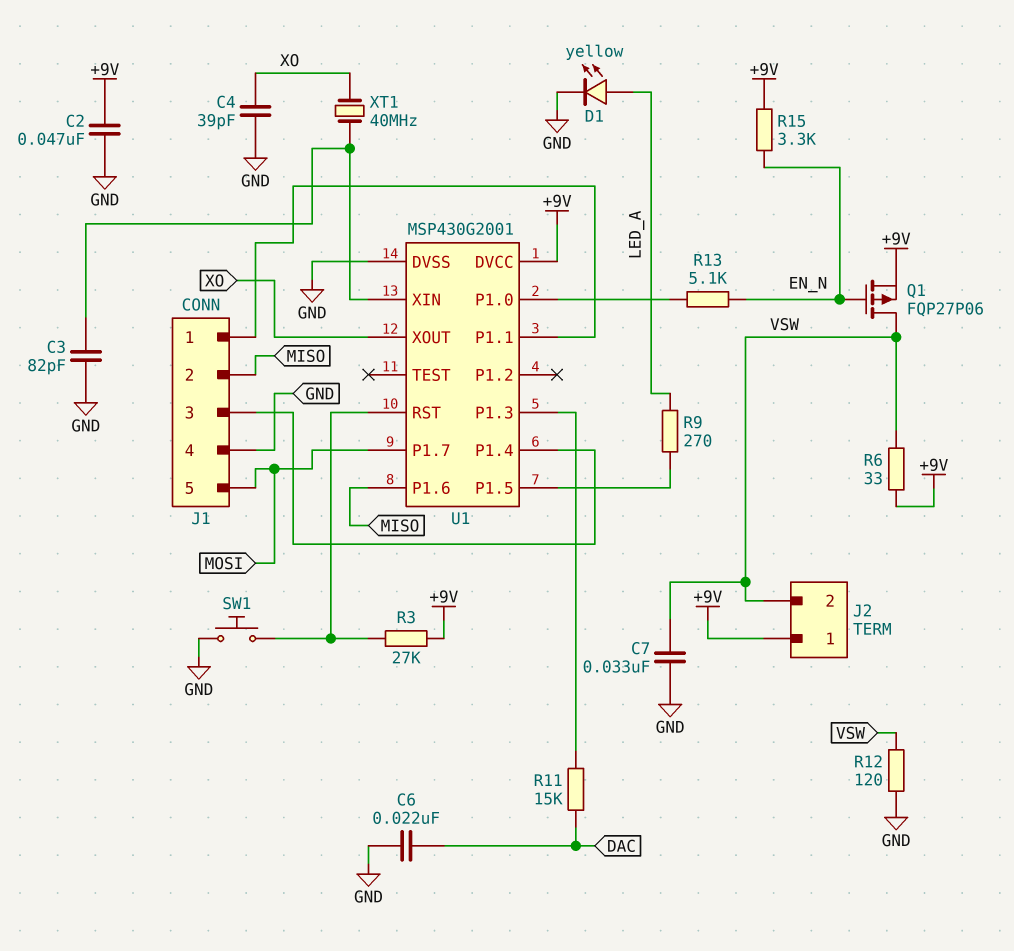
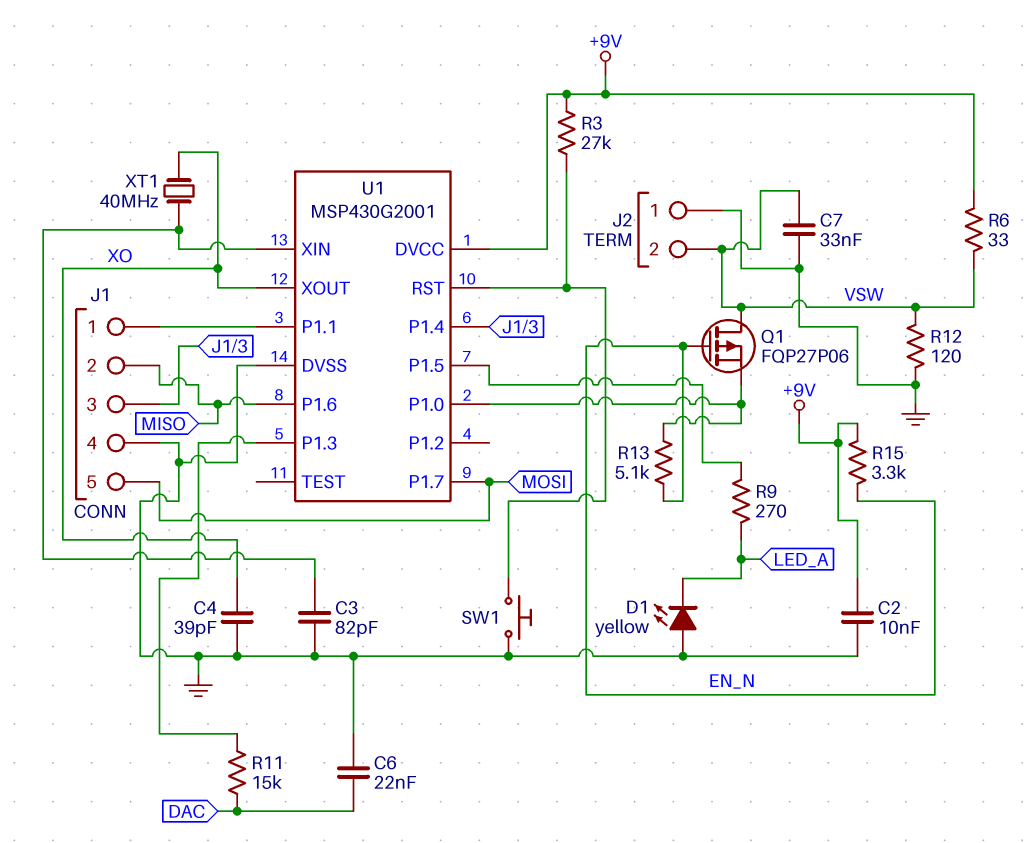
C2: 47nF (+9V, GND) -> 10nF (+9V, GND)
D1: LED yellow (A LED_A, K GND) -> LED yellow (A GND, K LED_A)
J2 pin 1: +9V -> GND
Q1: PMOS FQP27P06 (G EN_N, D VSW, S +9V) -> PMOS FQP27P06 (G EN_N, D VSW, S U1/P1.0)

